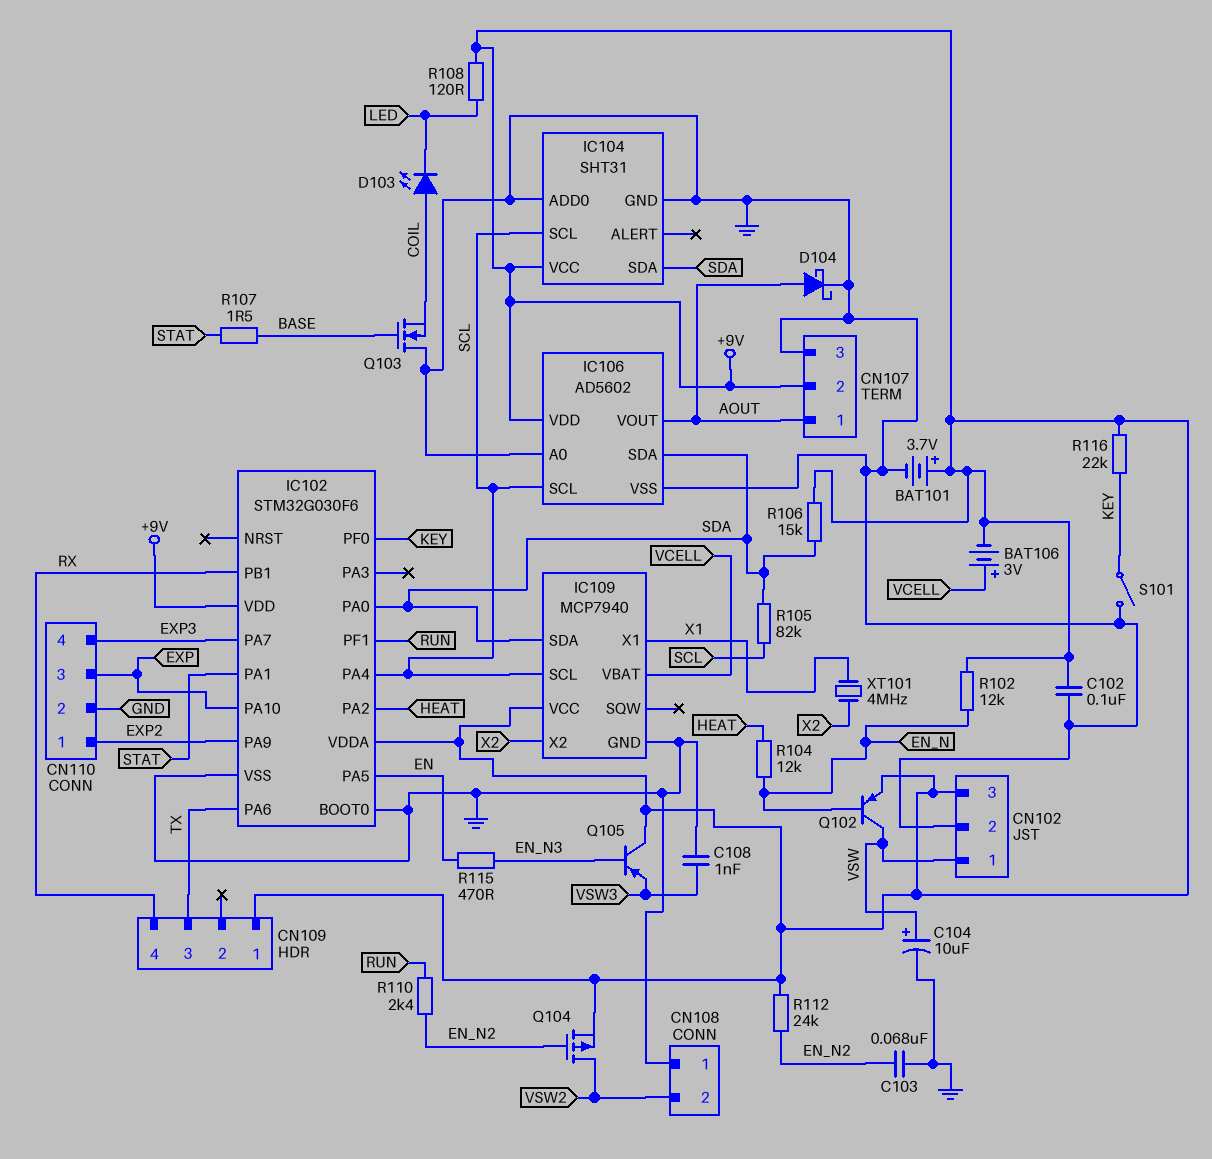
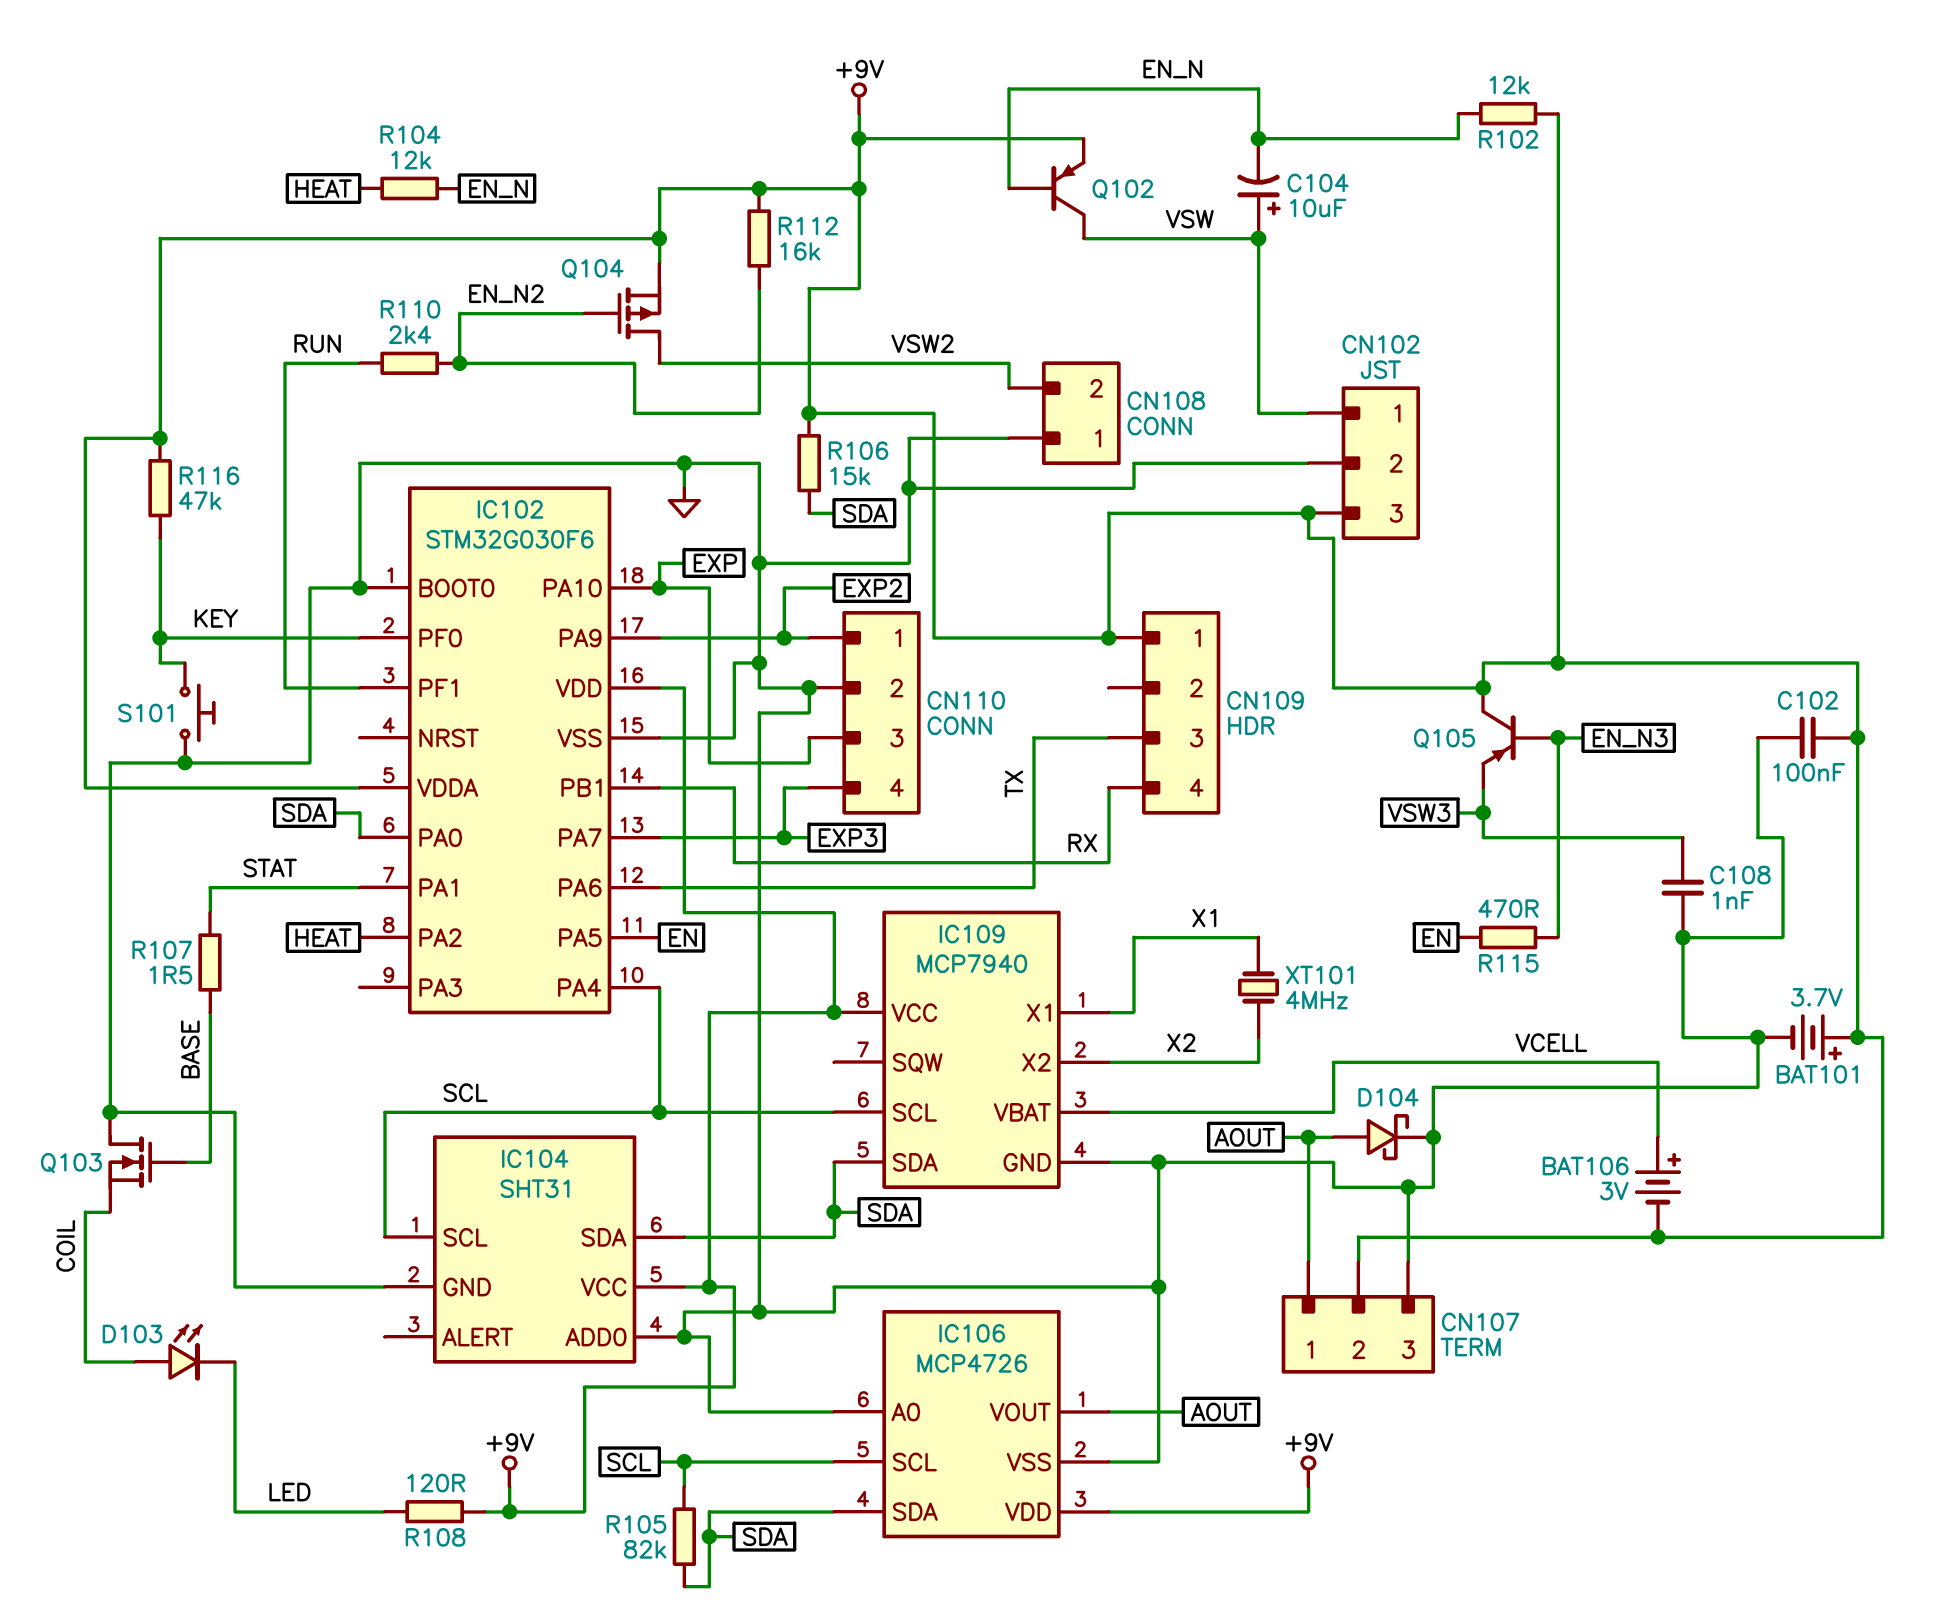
C103: 68nF (EN_N2, GND) -> none
C104: 10uF (plus VSW, minus GND) -> 10uF (plus VSW, minus EN_N)
IC106: AD5602 -> MCP4726
R112: 24k (+9V, EN_N2) -> 16k (+9V, EN_N2)
R116: 22k (+9V, KEY) -> 47k (+9V, KEY)
S101: switch (GND, KEY) -> button (GND, KEY)

